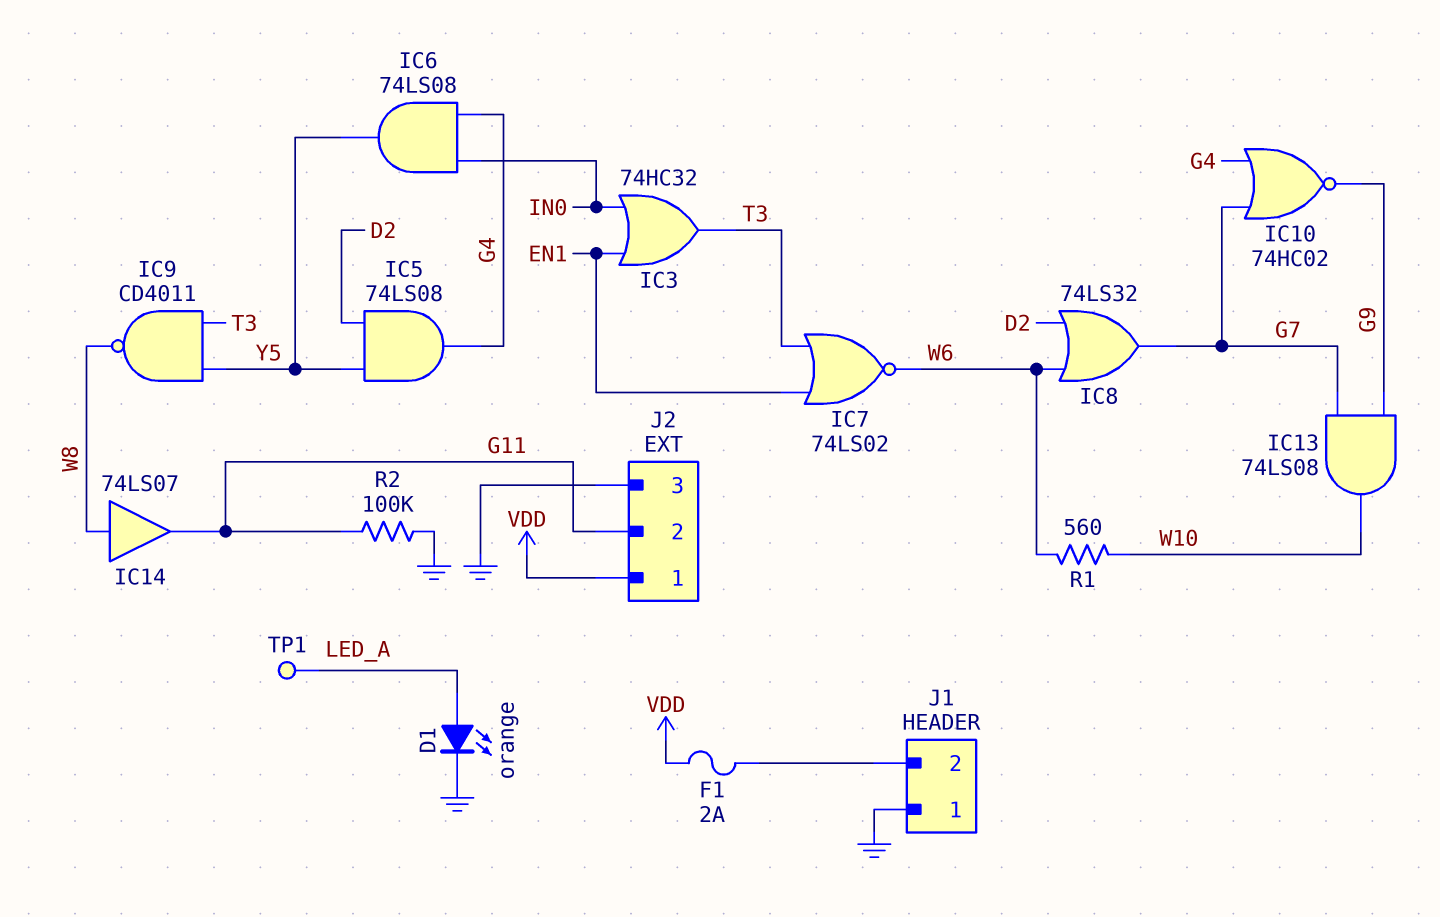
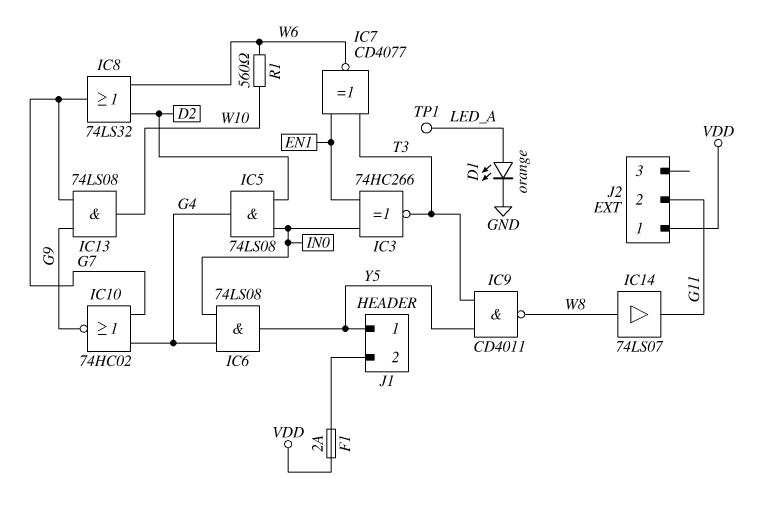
IC3: OR 74HC32 (in EN1, in IN0, out T3) -> XNOR 74HC266 (in EN1, in IN0, out T3)
IC5: AND 74LS08 (in D2, in Y5, out G4) -> AND 74LS08 (in D2, in IN0, out G4)
IC7: NOR 74LS02 (in EN1, in T3, out W6) -> XNOR CD4077 (in EN1, in T3, out W6)
J1 pin 1: GND -> Y5
J2 pin 3: GND -> none
R2: 100k (G11, GND) -> none

